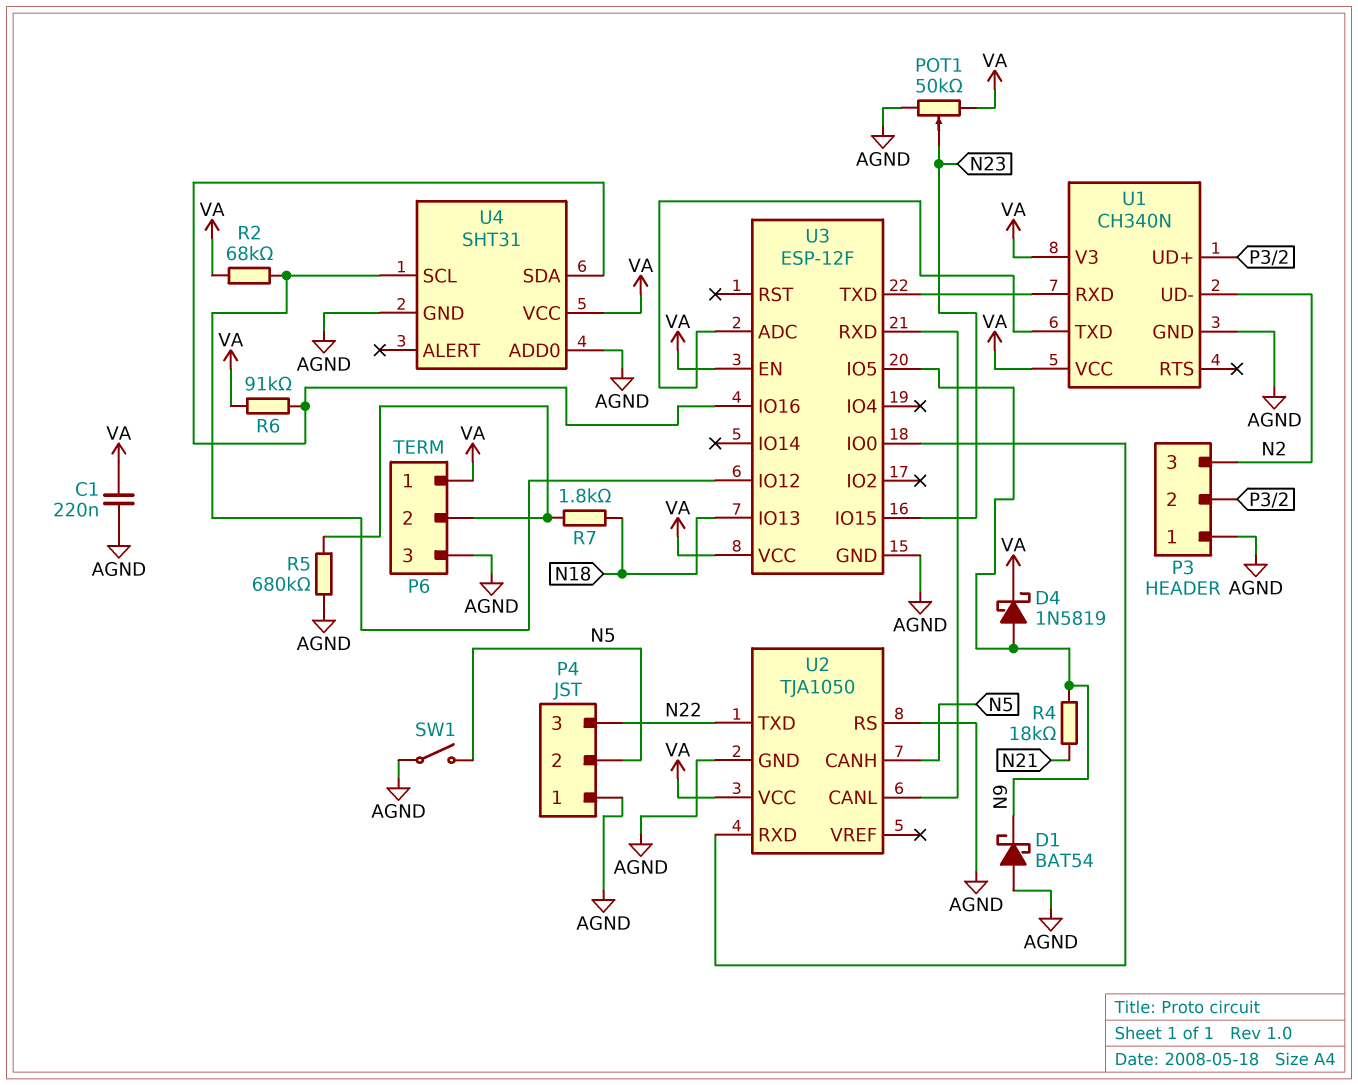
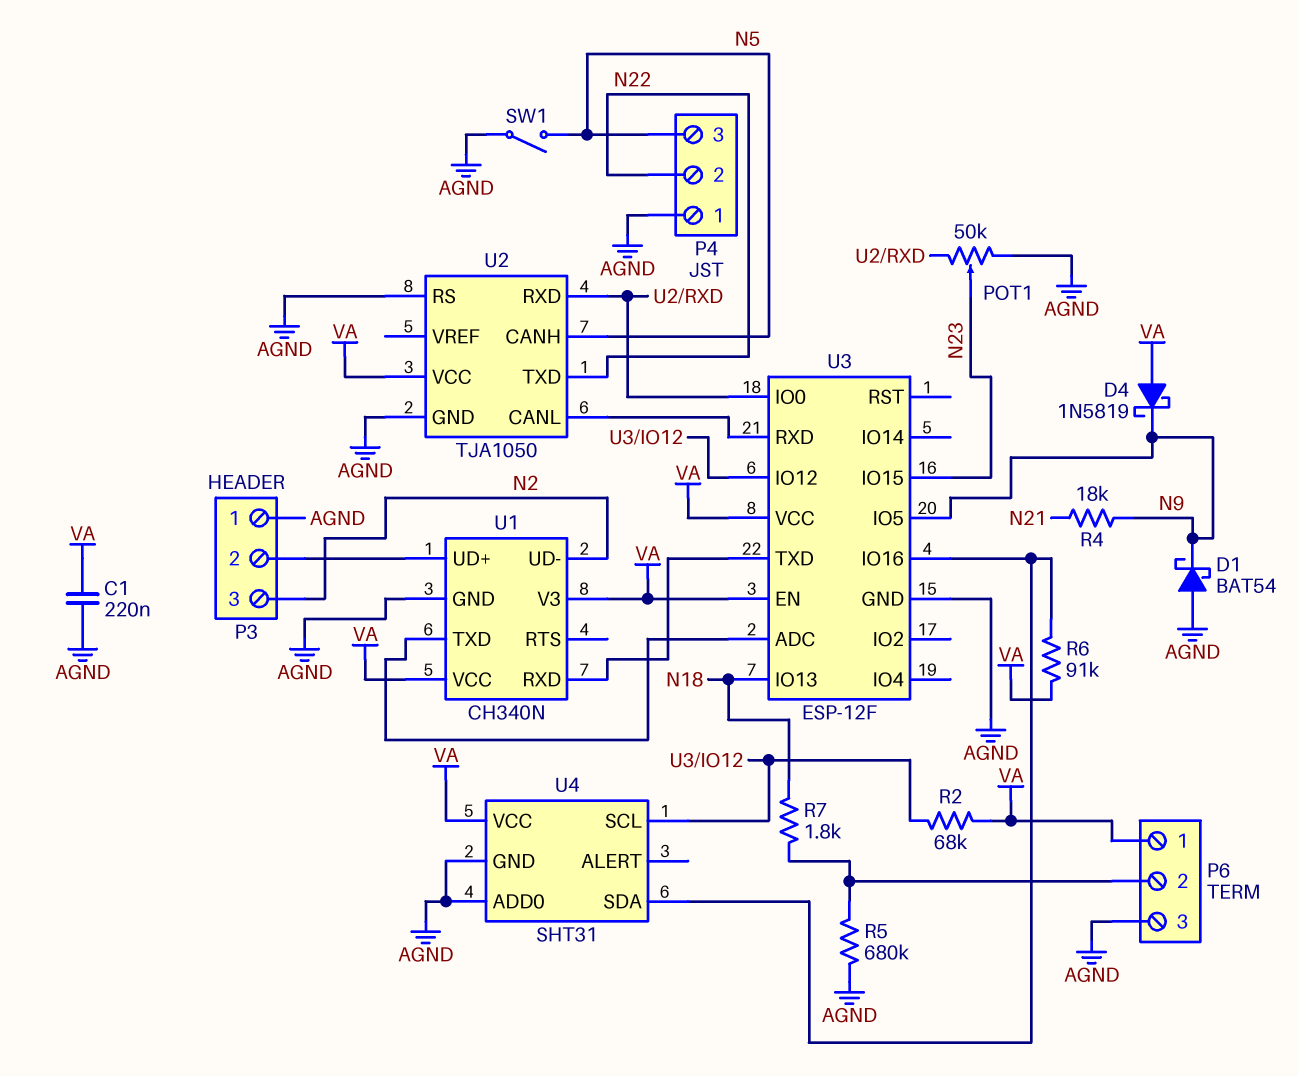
D4: schottky 1N5819 (A N9, K VA) -> schottky 1N5819 (A VA, K N9)
P4 pin 2: N5 -> N22
P4 pin 3: N22 -> N5
POT1: 50k (AGND, VA, wiper N23) -> 50k (AGND, U2/RXD, wiper N23)

